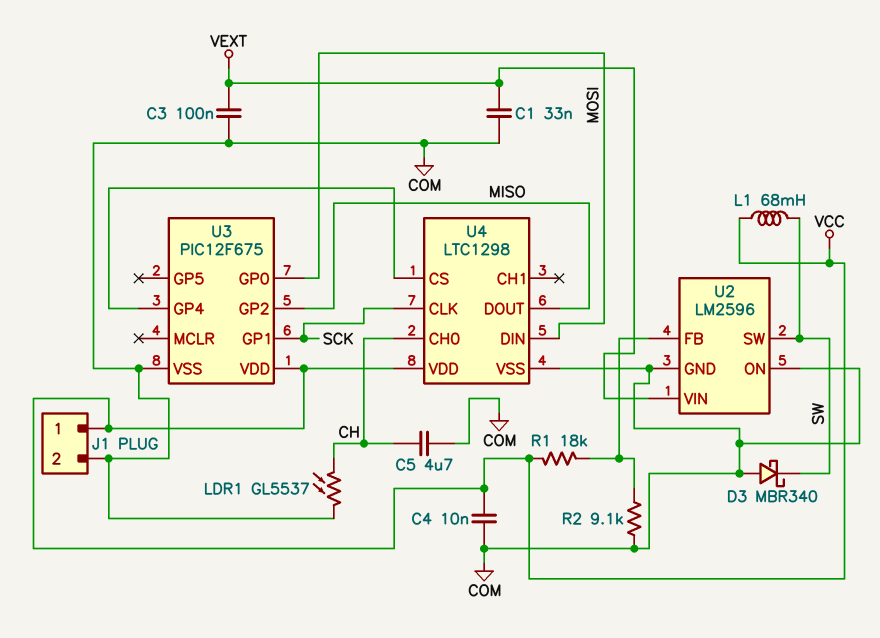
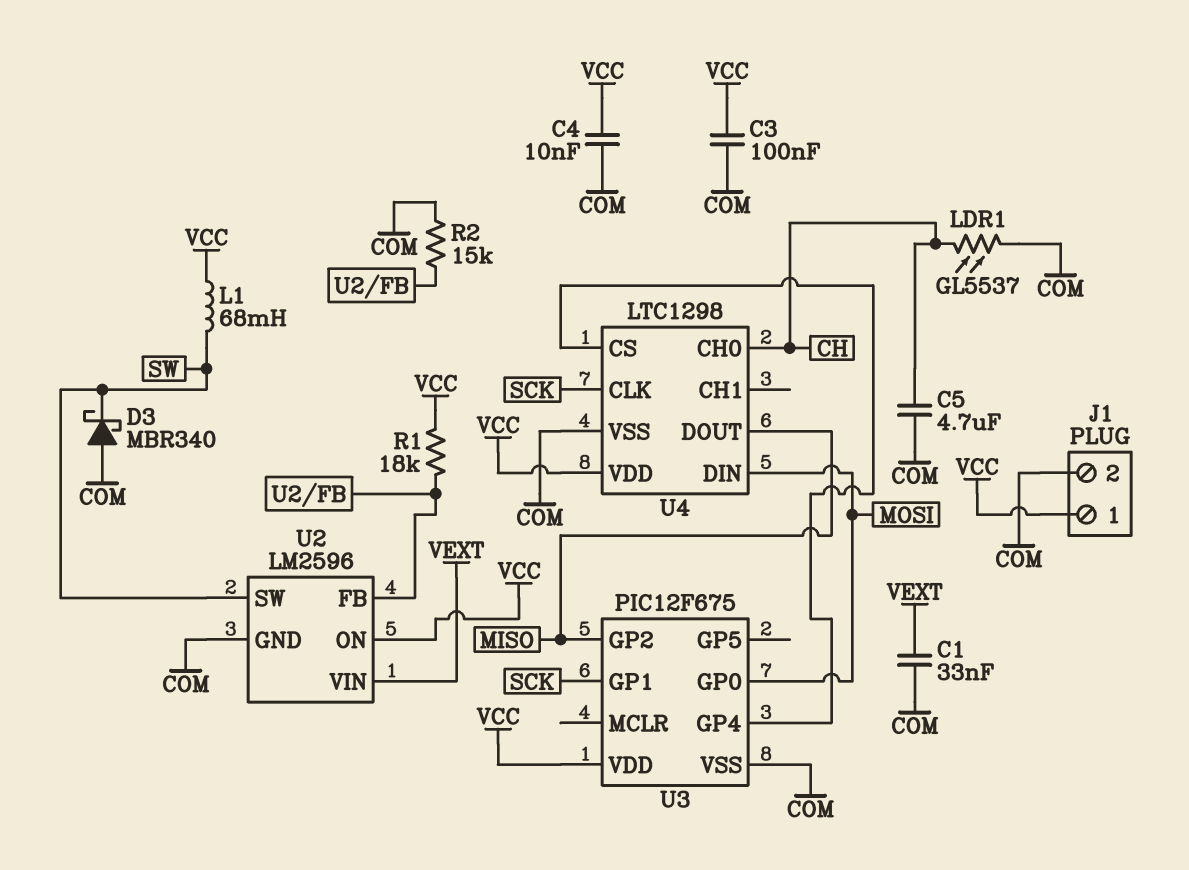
C3: 100nF (COM, VEXT) -> 100nF (COM, VCC)
R2: 9.1k (COM, U2/FB) -> 15k (COM, U2/FB)
U2 pin ON: COM -> VCC

